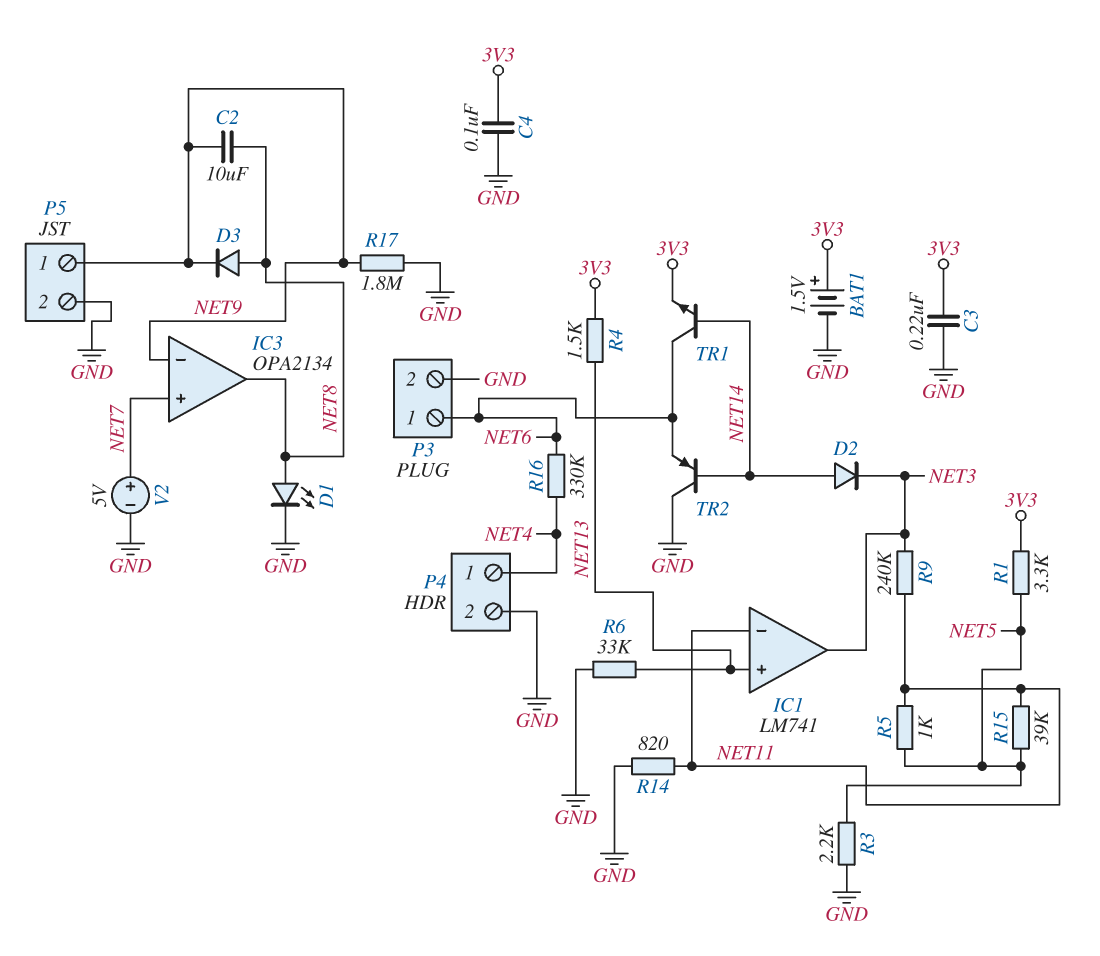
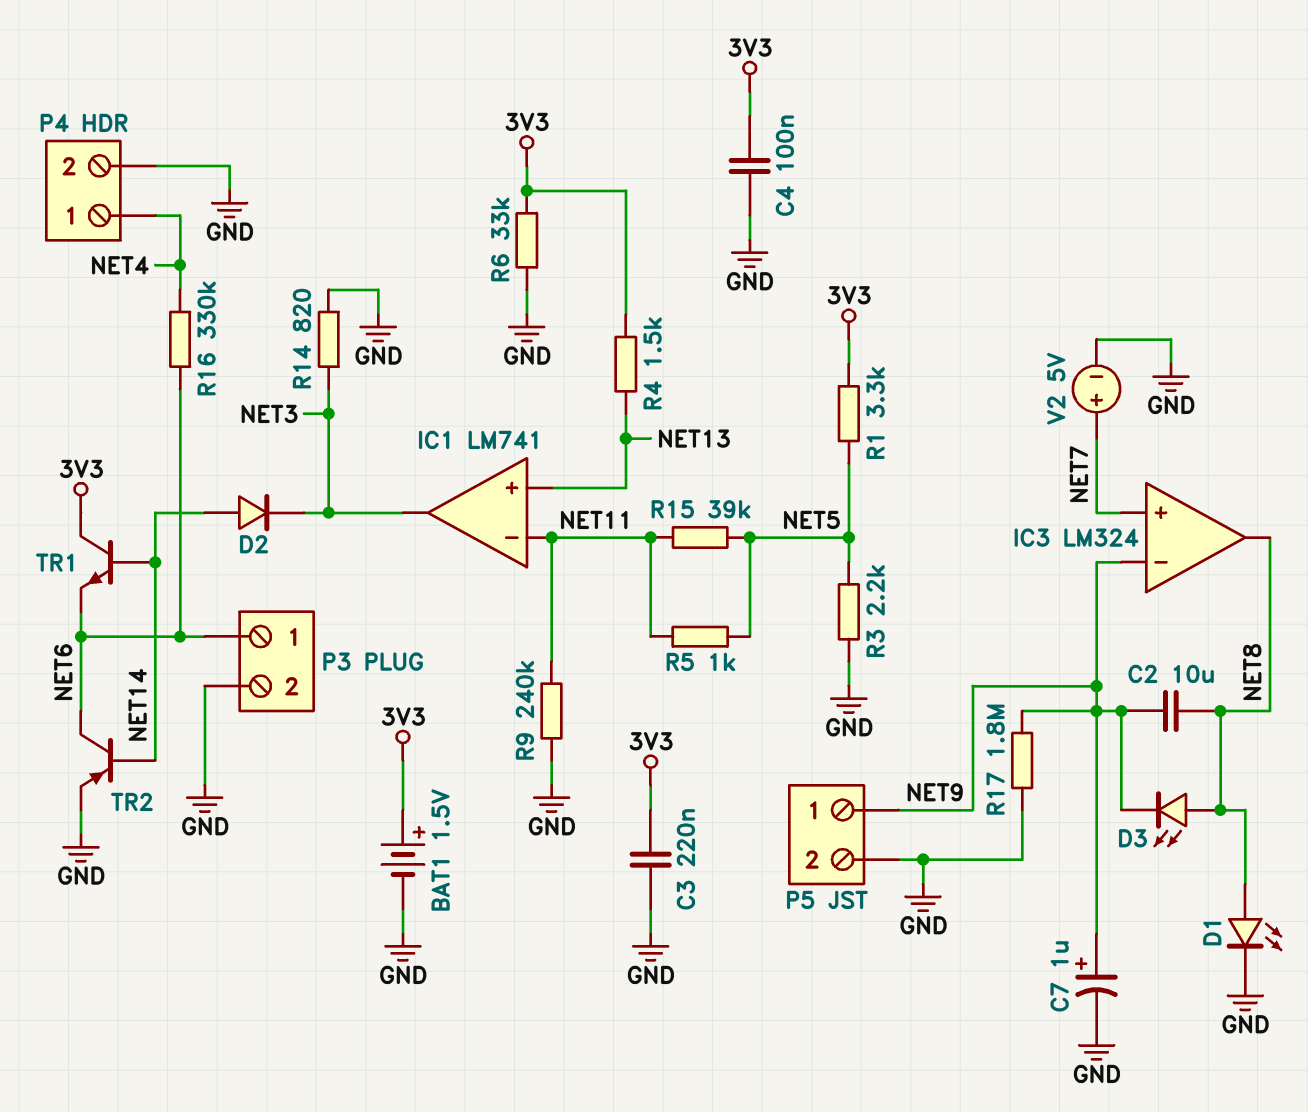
C7: none -> 1uF (plus NET9, minus GND)
D3: diode (A NET8, K NET9) -> LED (A NET8, K NET9)
IC3: OPA2134 -> LM324
R6: 33k (GND, NET13) -> 33k (3V3, GND)
R9: 240k (NET3, NET11) -> 240k (GND, NET11)
R14: 820 (GND, NET11) -> 820 (GND, NET3)
TR1: NPN (B NET14, C NET6, E 3V3) -> NPN (B NET14, C 3V3, E NET6)
TR2: PNP (B NET14, C GND, E NET6) -> PNP (B NET14, C NET6, E GND)

